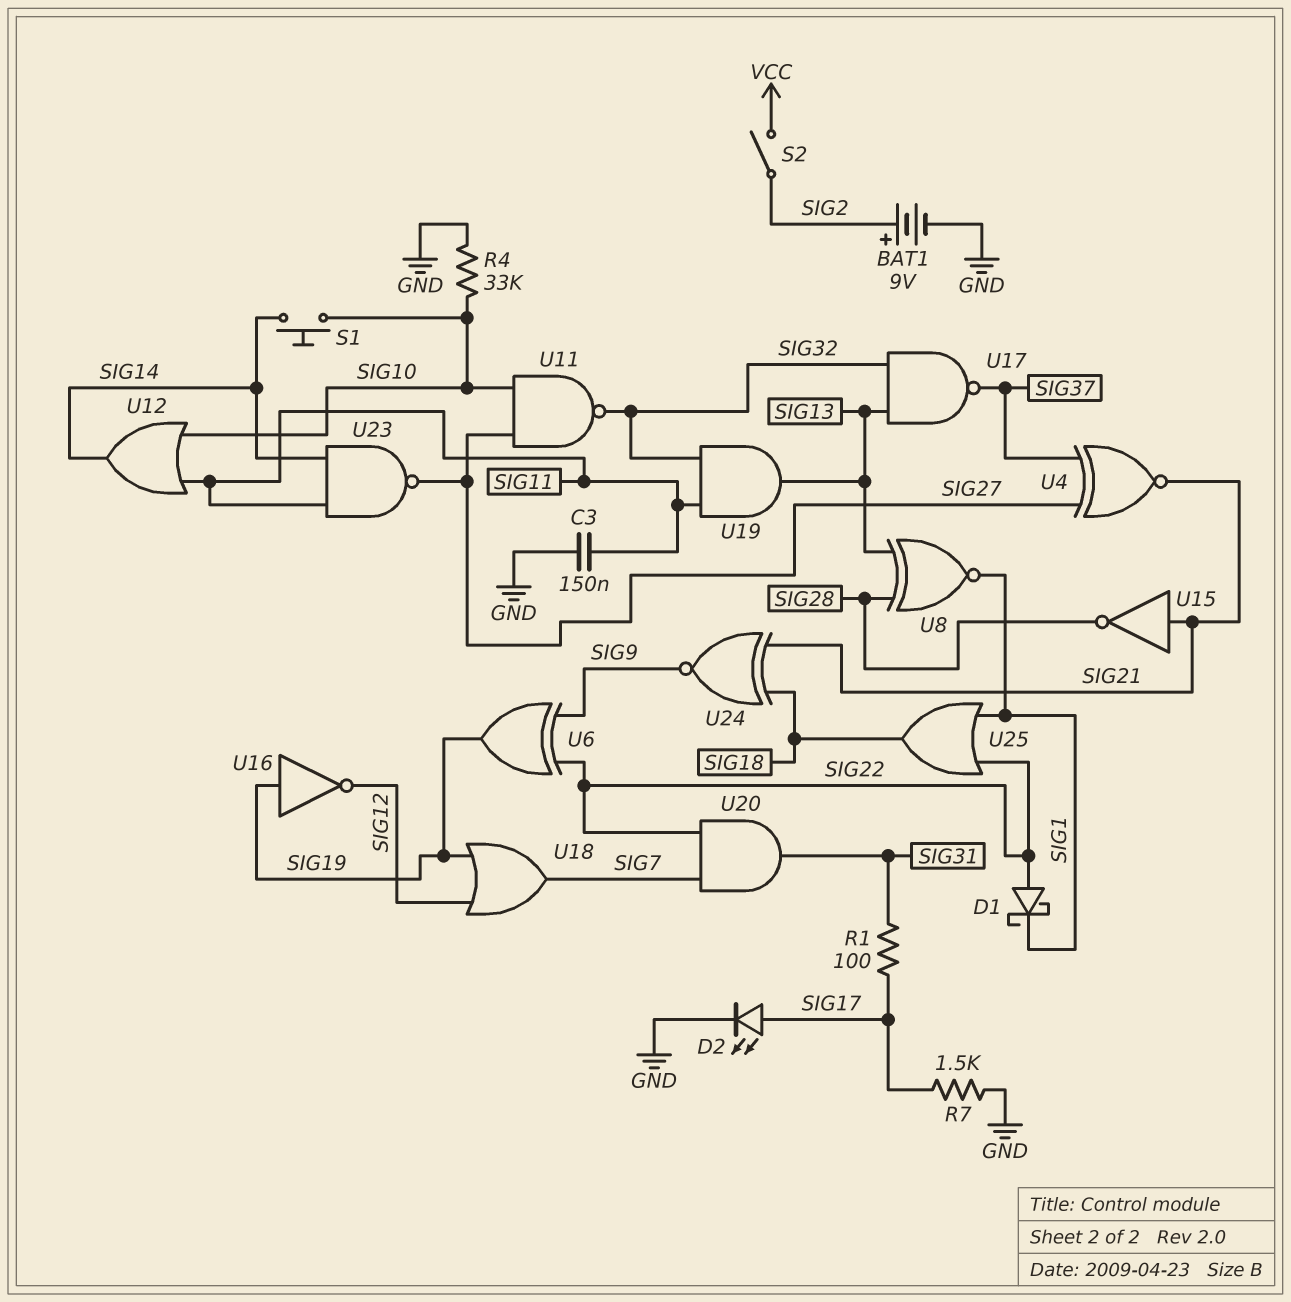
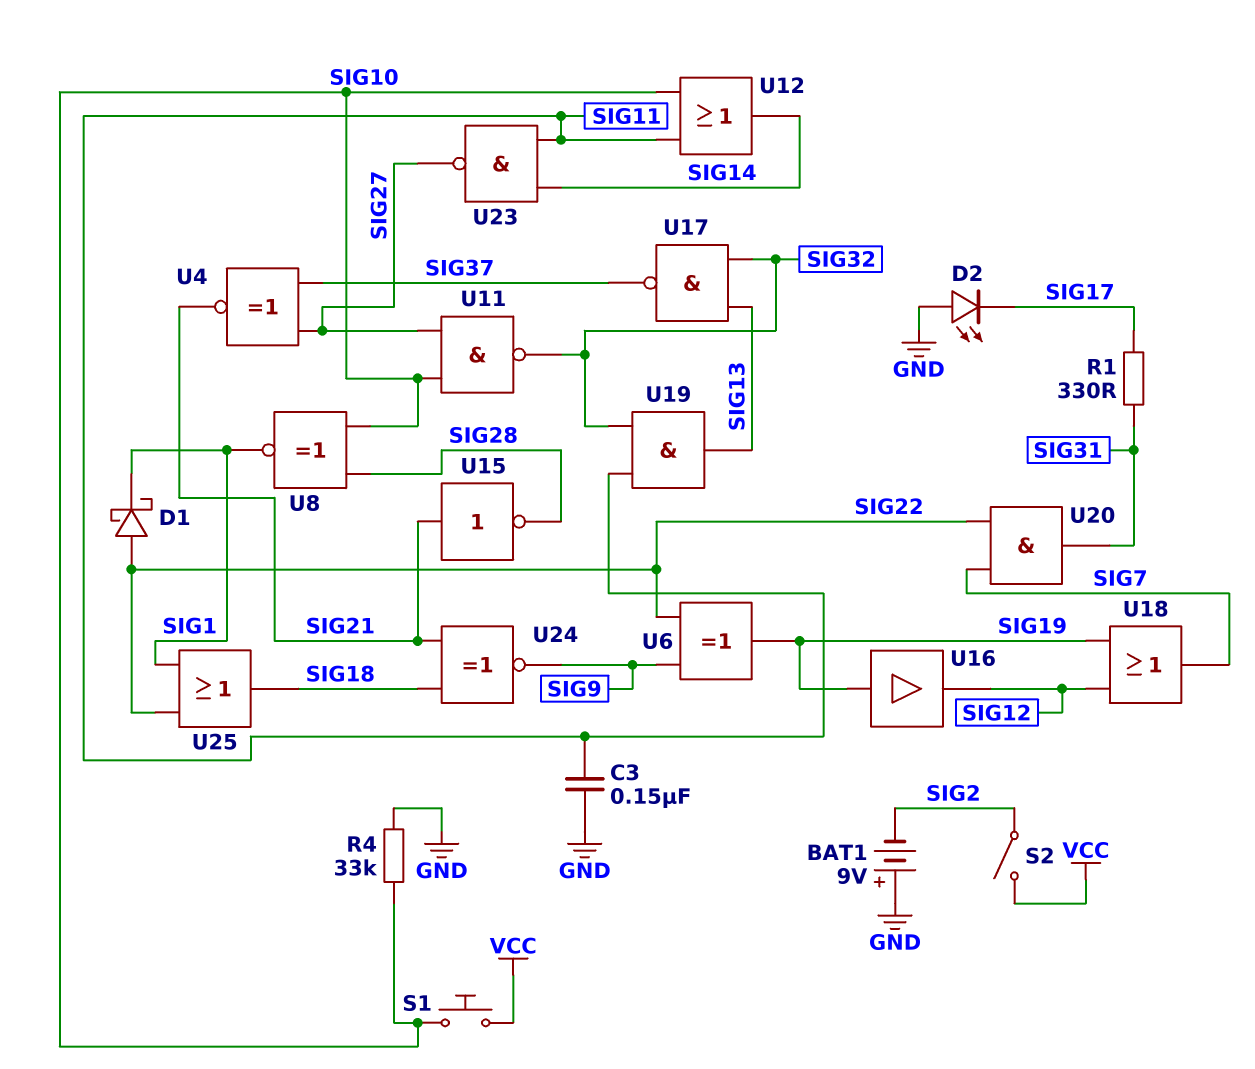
BAT1: 9V (plus SIG2, minus GND) -> 9V (plus GND, minus SIG2)
D2: LED (A SIG17, K GND) -> LED (A GND, K SIG17)
R1: 100 (SIG17, SIG31) -> 330 (SIG17, SIG31)
R7: 1.5k (GND, SIG17) -> none
S1: button (SIG10, SIG14) -> button (SIG10, VCC)
U8: XNOR (in SIG13, in SIG28, out SIG1) -> XNOR (in SIG10, in SIG28, out SIG1)
U16: NOT (in SIG19, out SIG12) -> buffer (in SIG19, out SIG12)

